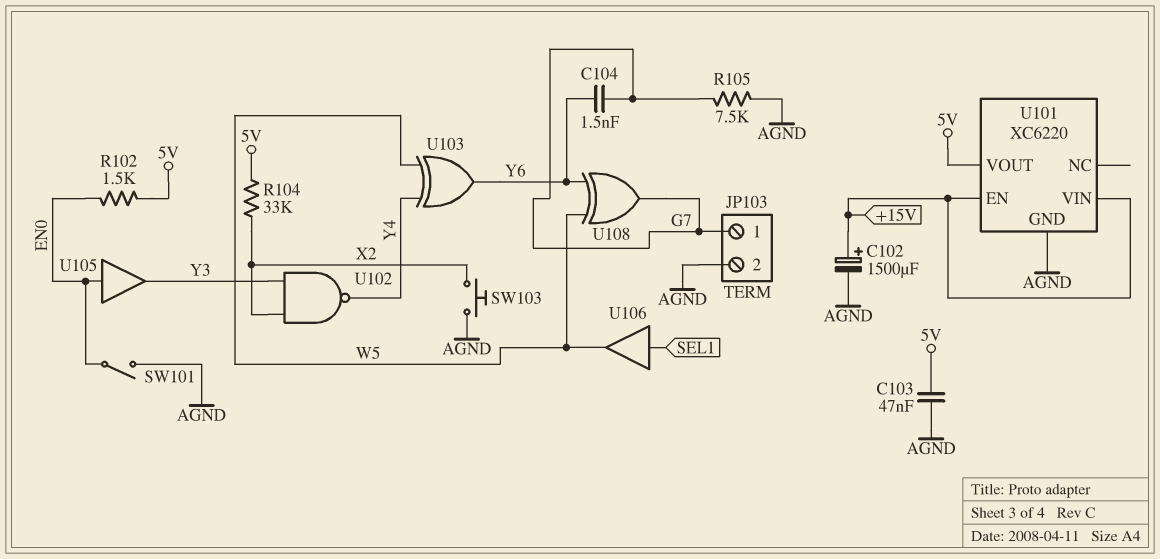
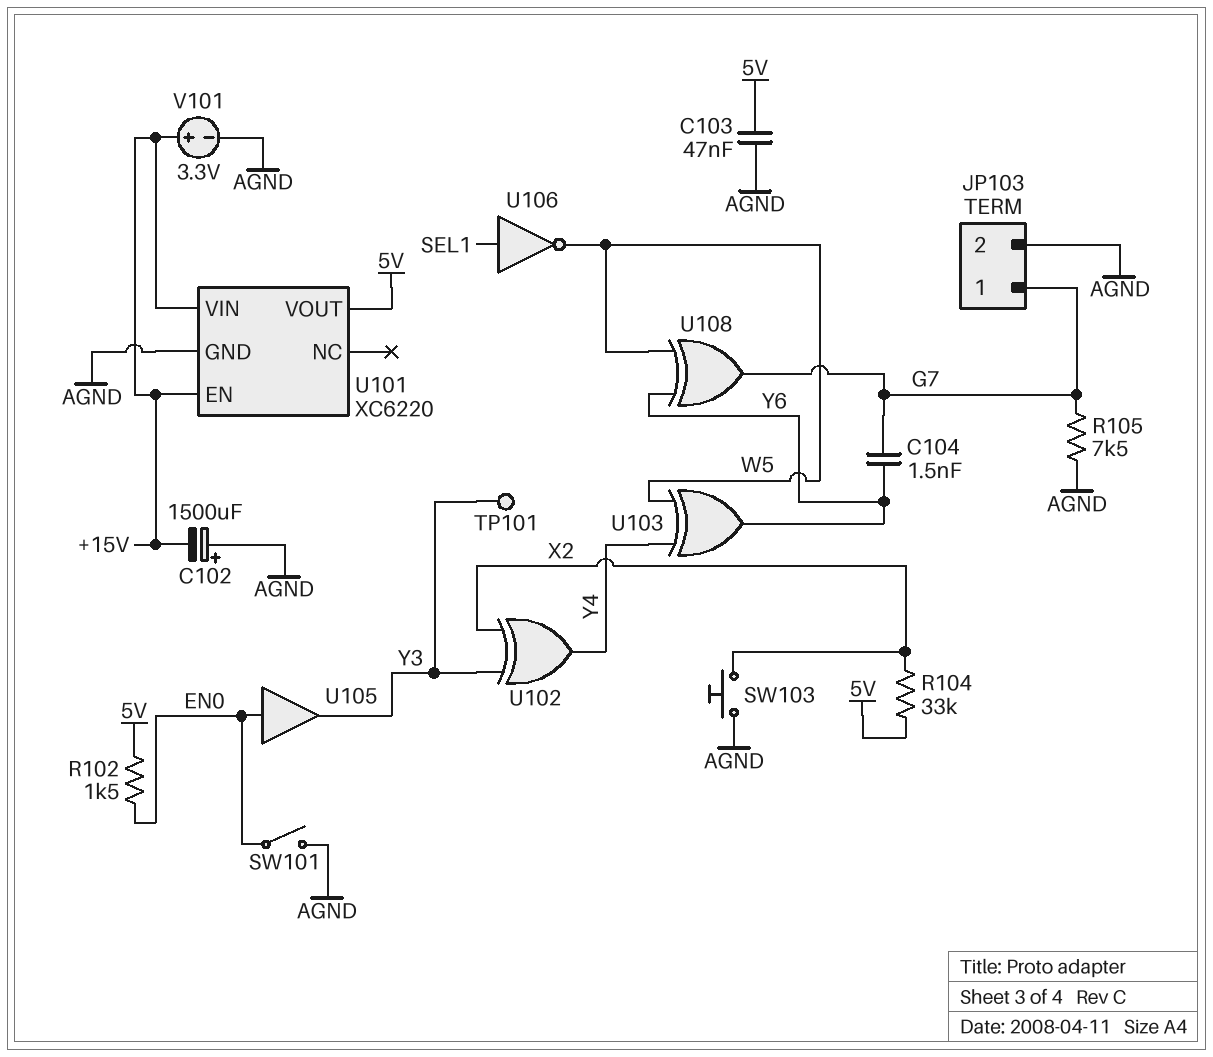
C102: 1500uF (plus +15V, minus AGND) -> 1500uF (plus AGND, minus +15V)
TP101: none -> test point (Y3)
U102: NAND (in X2, in Y3, out Y4) -> XOR (in X2, in Y3, out Y4)
U106: buffer (in SEL1, out W5) -> NOT (in SEL1, out W5)
V101: none -> 3.3V (plus +15V, minus AGND)

